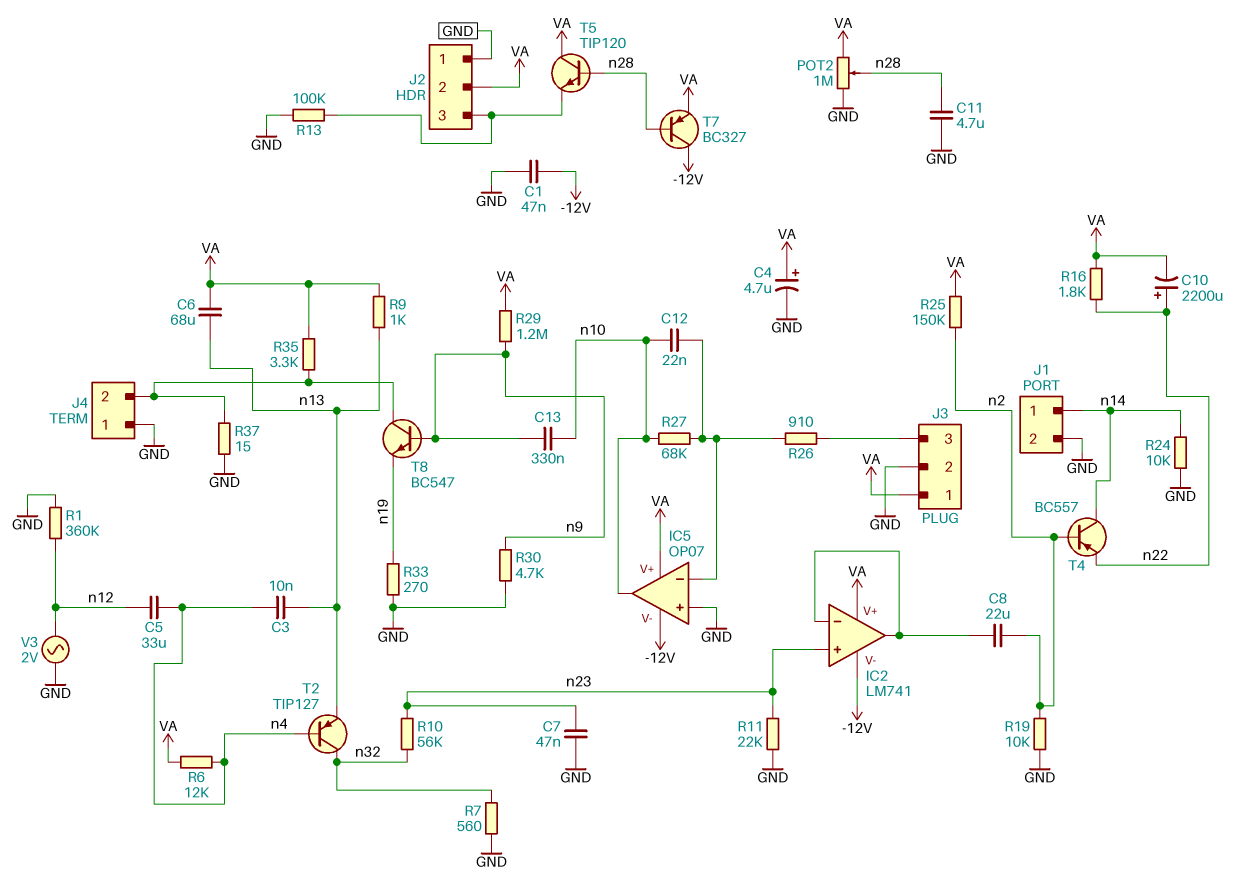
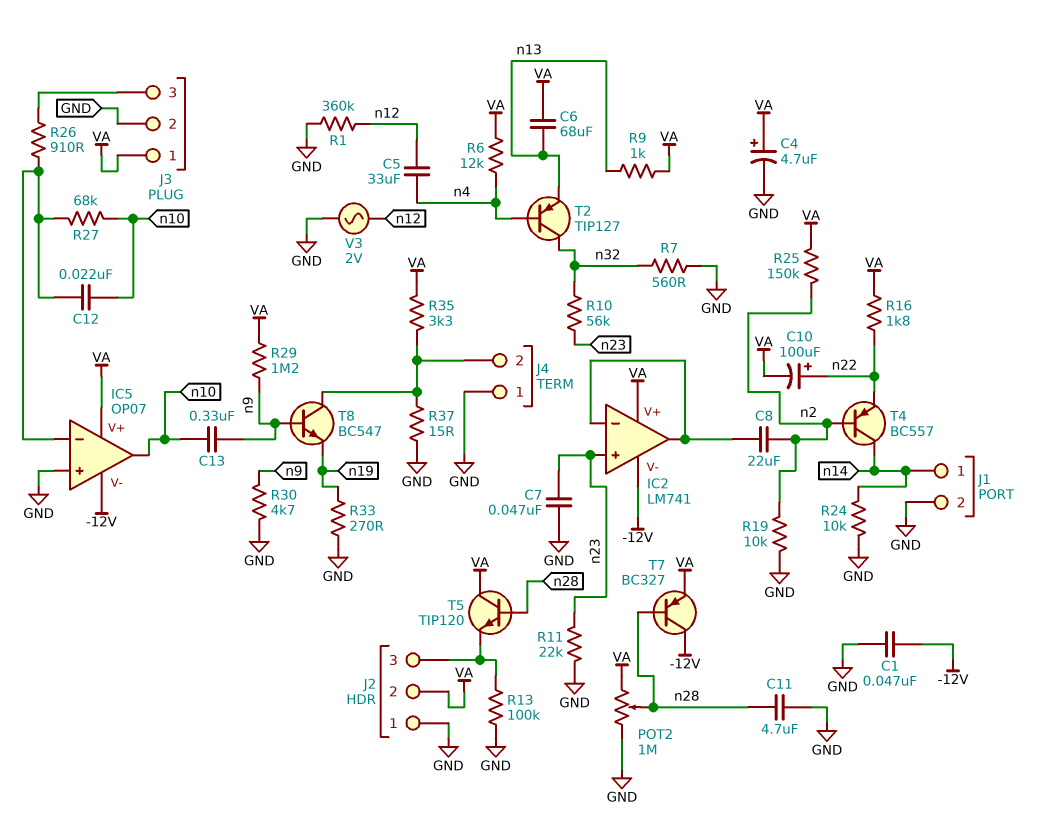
C3: 10nF (n4, n13) -> none
C10: 2200uF (plus n22, minus VA) -> 100uF (plus n22, minus VA)

